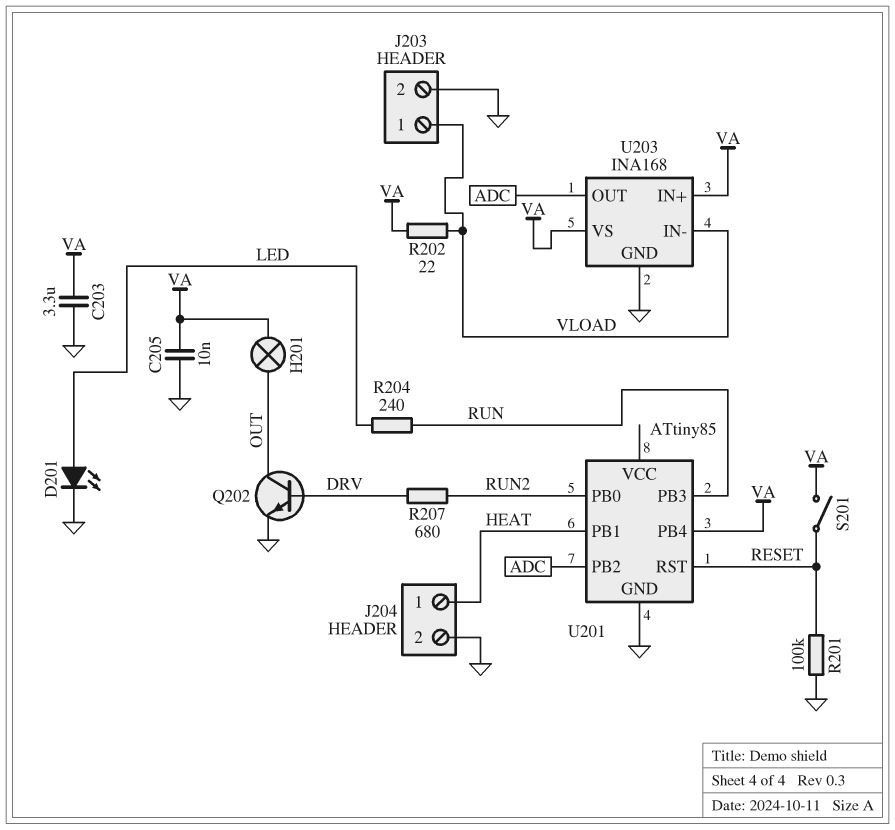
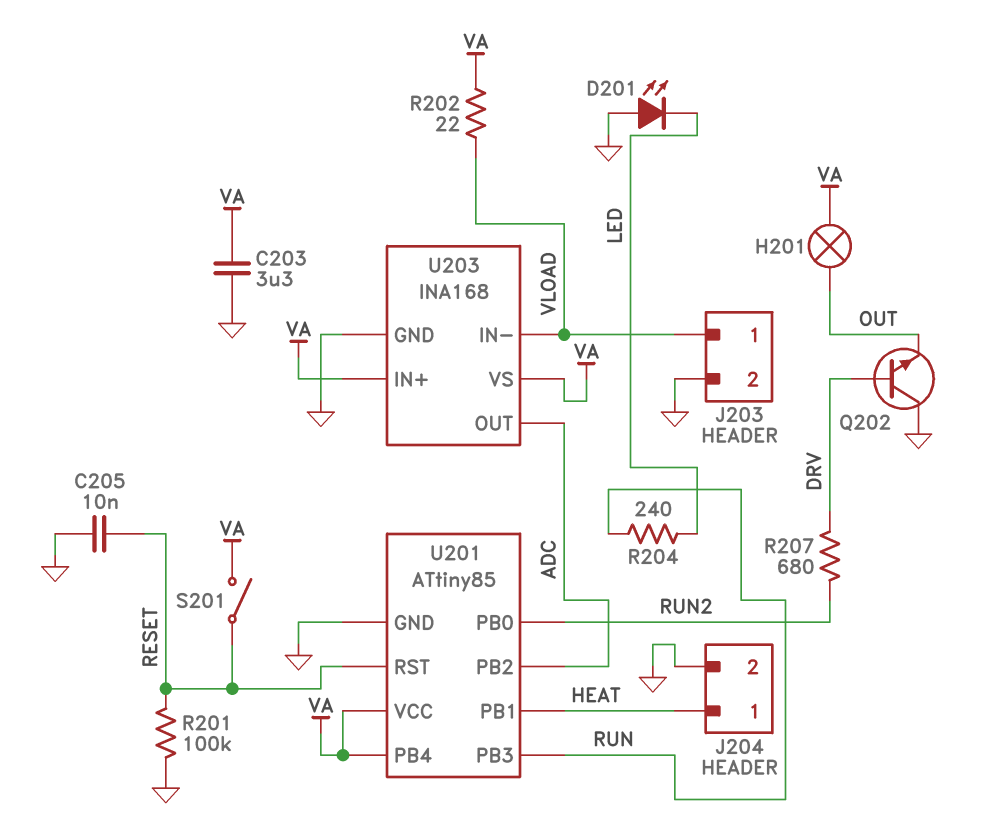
C205: 10nF (GND, VA) -> 10nF (GND, RESET)
D201: LED (A LED, K GND) -> LED (A GND, K LED)
Q202: NPN (B DRV, C OUT, E GND) -> NPN (B DRV, C GND, E OUT)
U201 pin VCC: none -> VA

